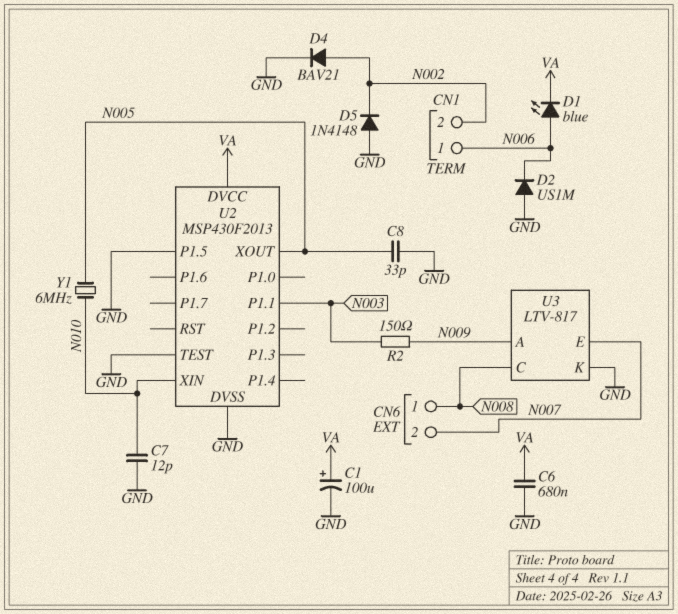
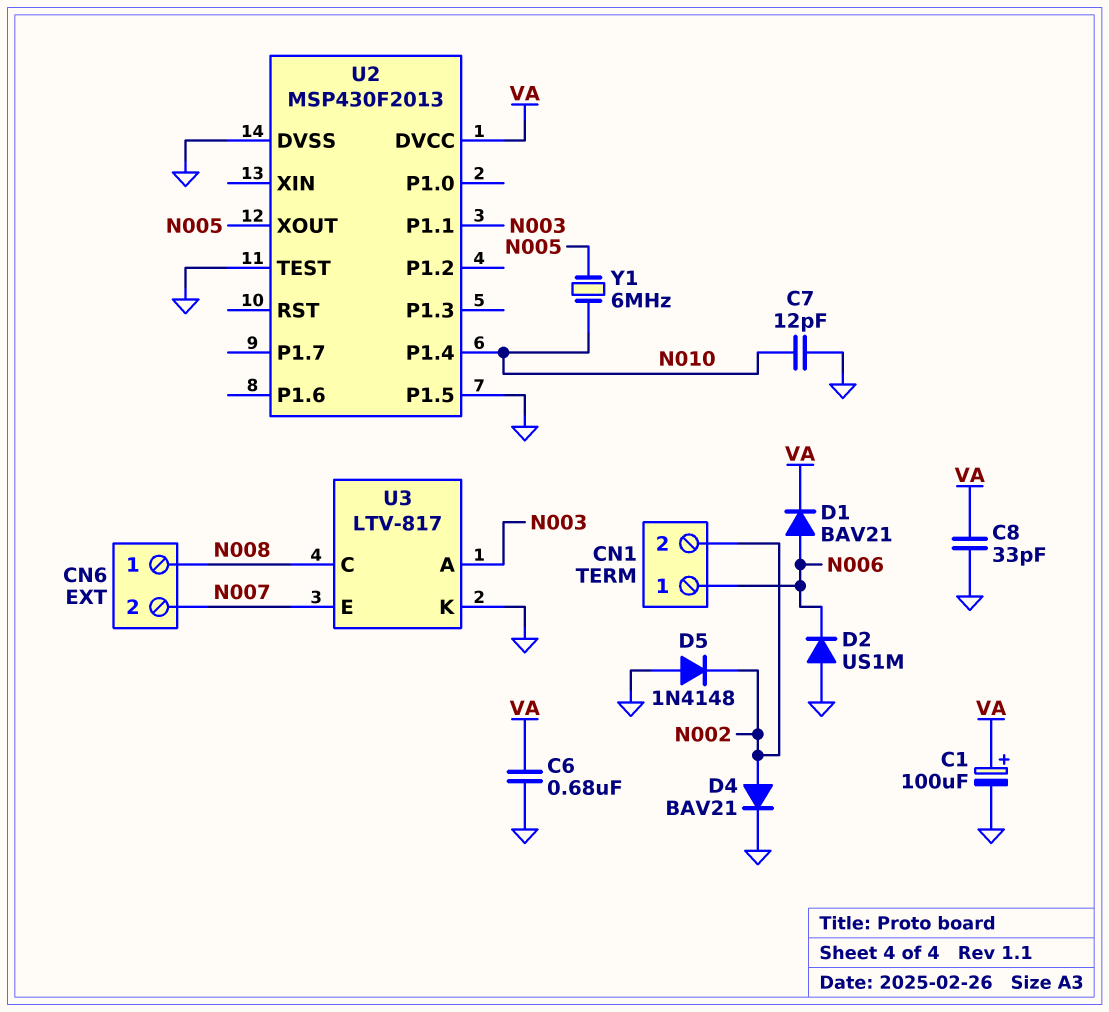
C8: 33pF (GND, N005) -> 33pF (GND, VA)
D1: LED blue (A N006, K VA) -> diode BAV21 (A N006, K VA)
R2: 150 (N003, N009) -> none
U2 pin P1.4: none -> N010
U2 pin XIN: N010 -> none
U3 pin A: N009 -> N003

